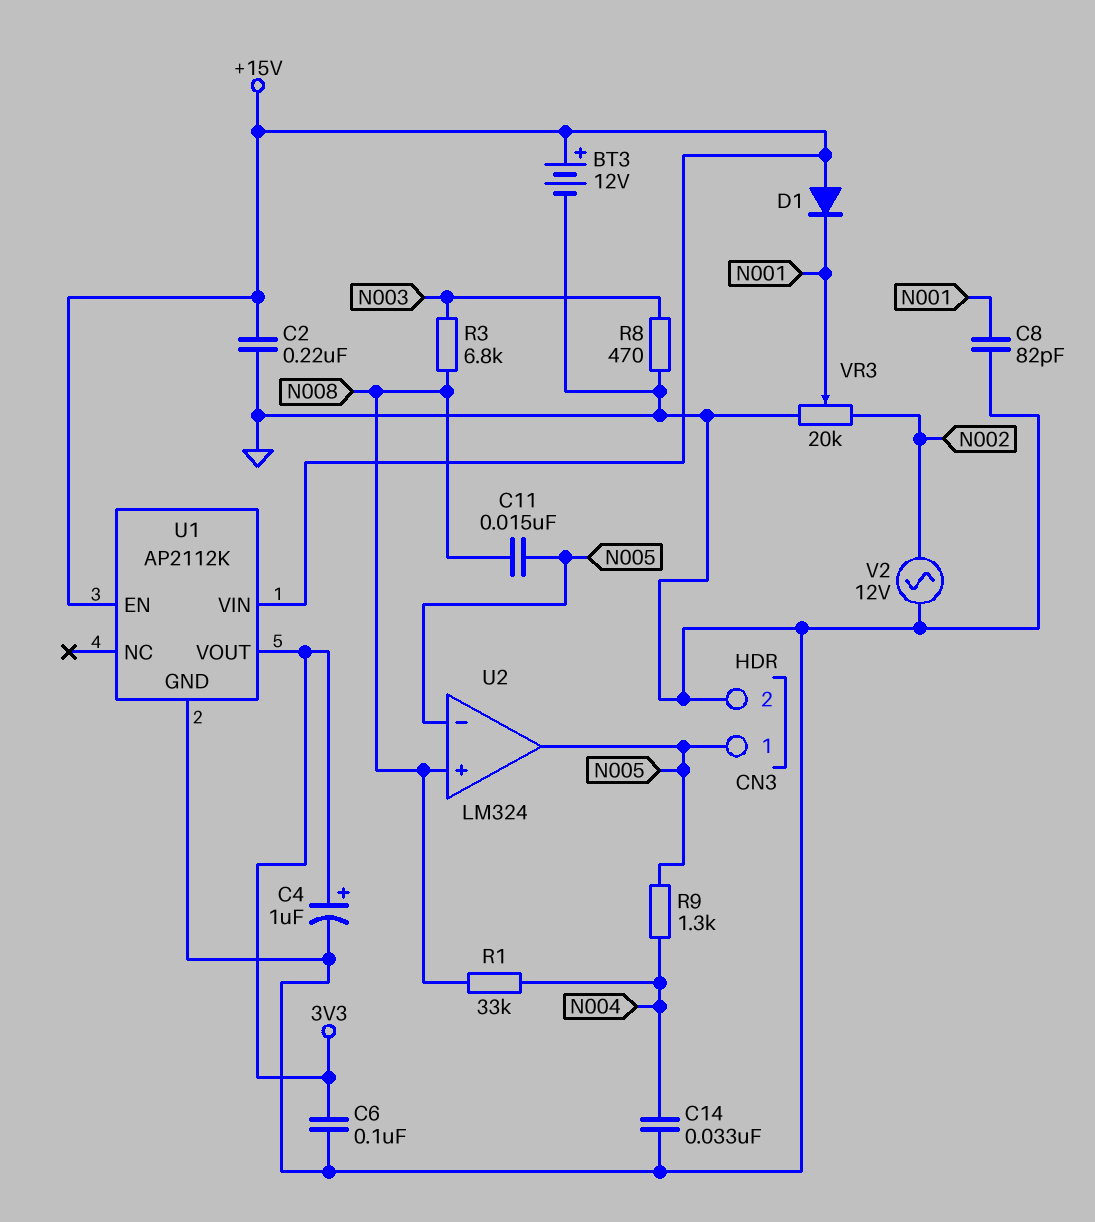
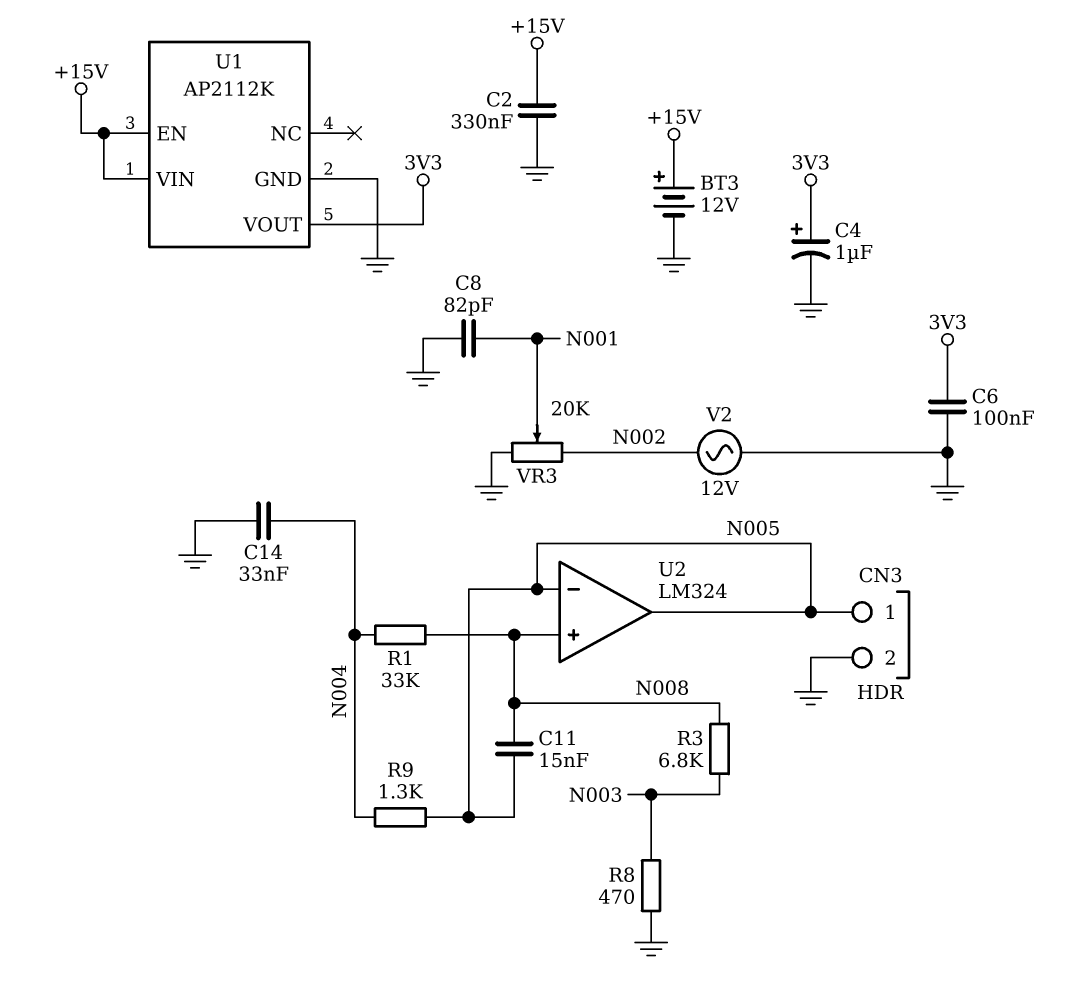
C2: 220nF (+15V, GND) -> 330nF (+15V, GND)
D1: diode (A +15V, K N001) -> none

